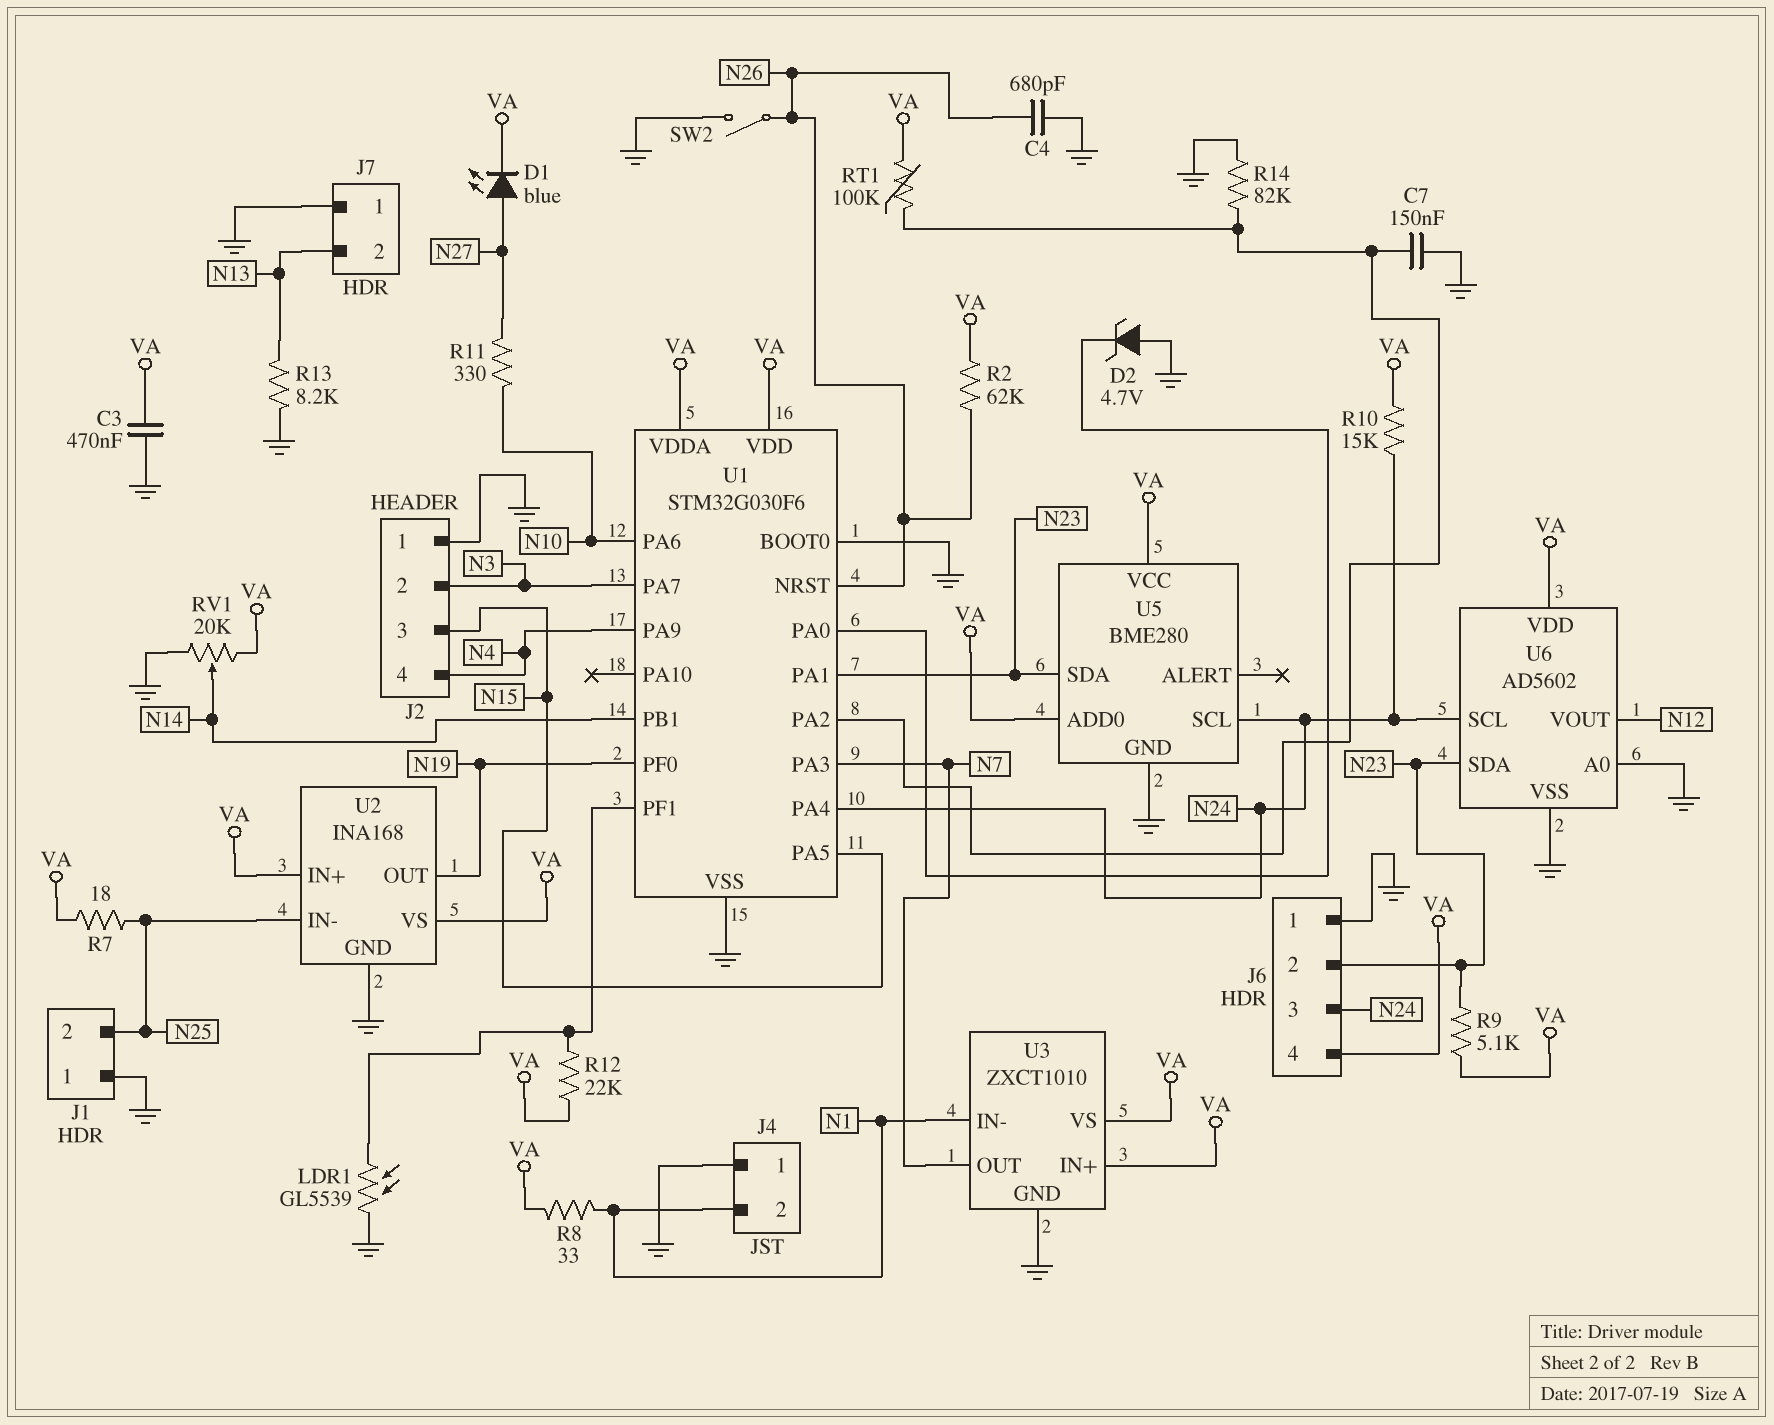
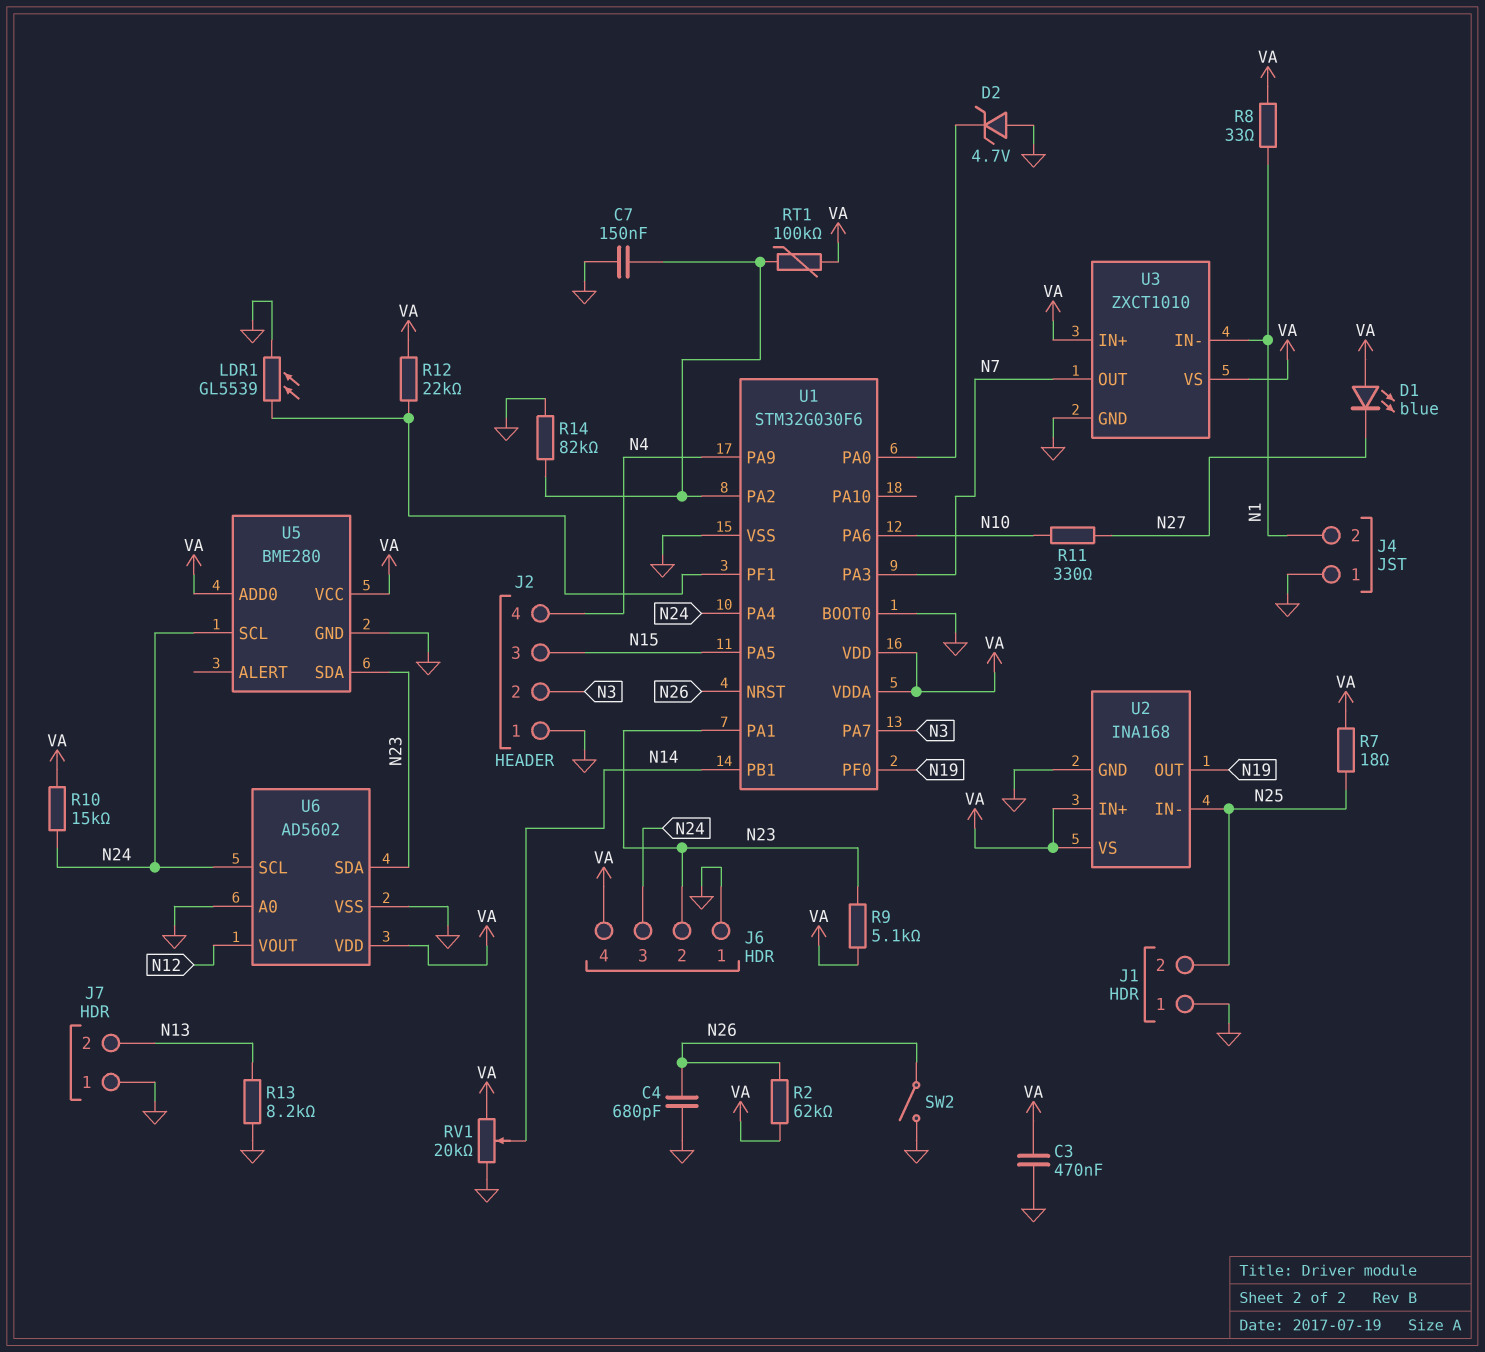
D1: LED blue (A N27, K VA) -> LED blue (A VA, K N27)

